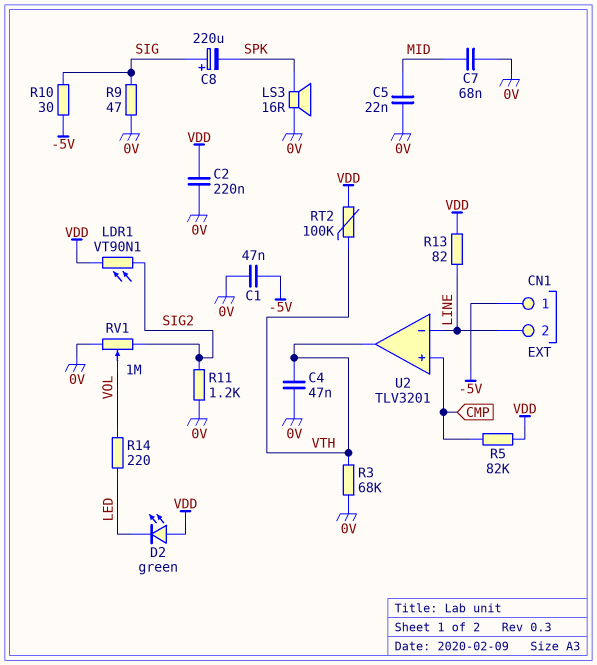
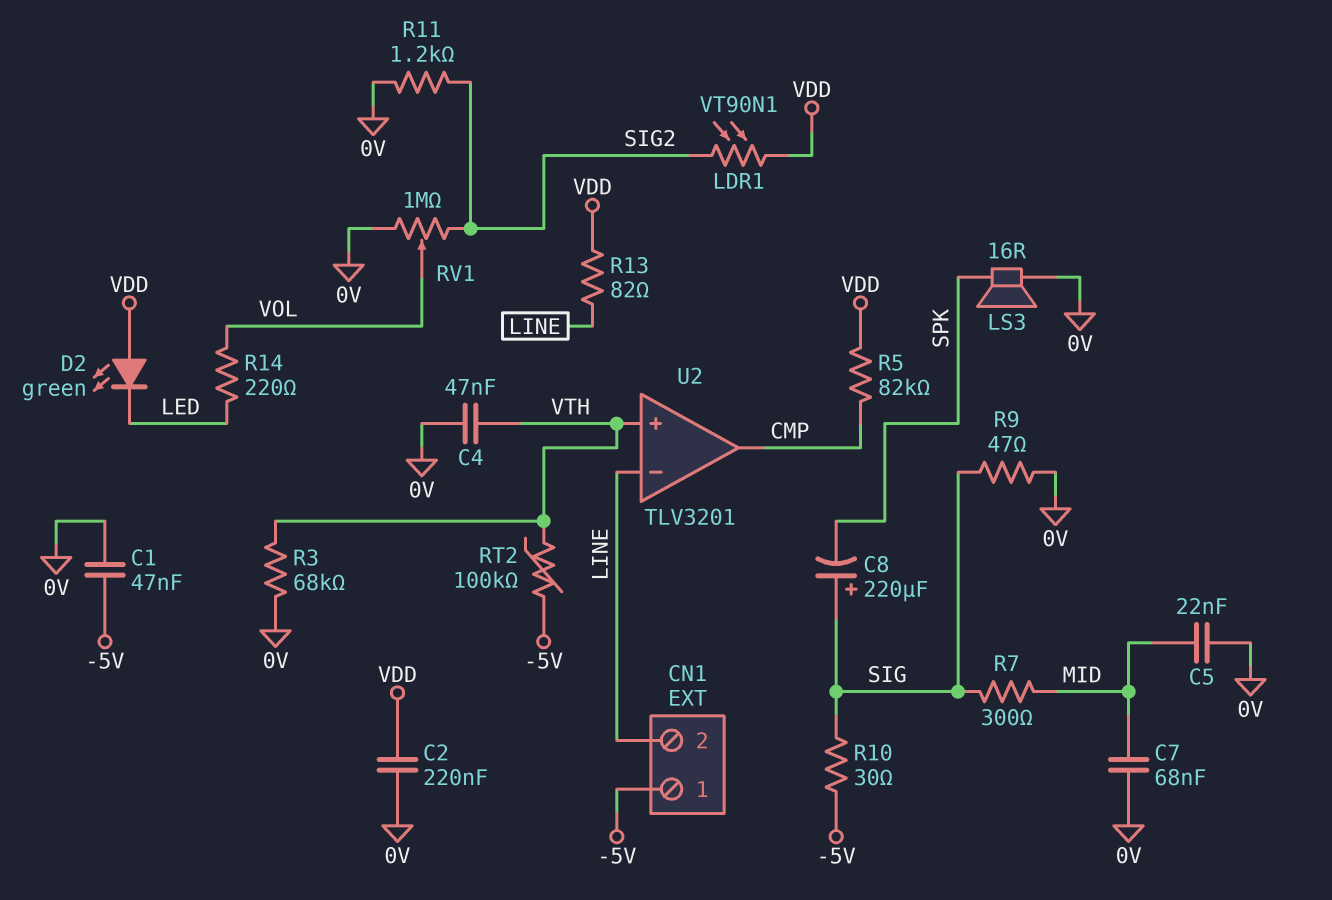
R7: none -> 300 (MID, SIG)
RT2: 100k (VDD, VTH) -> 100k (-5V, VTH)
U2 pin in+: CMP -> VTH
U2 pin out: VTH -> CMP

